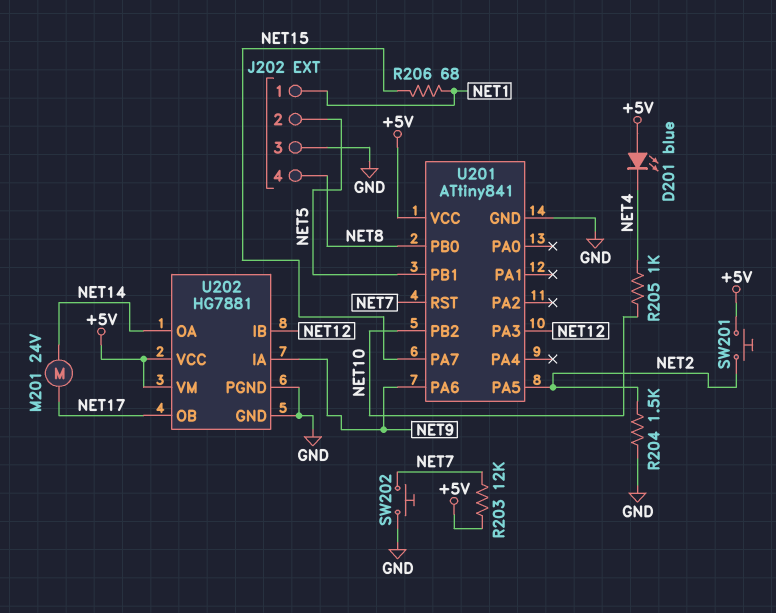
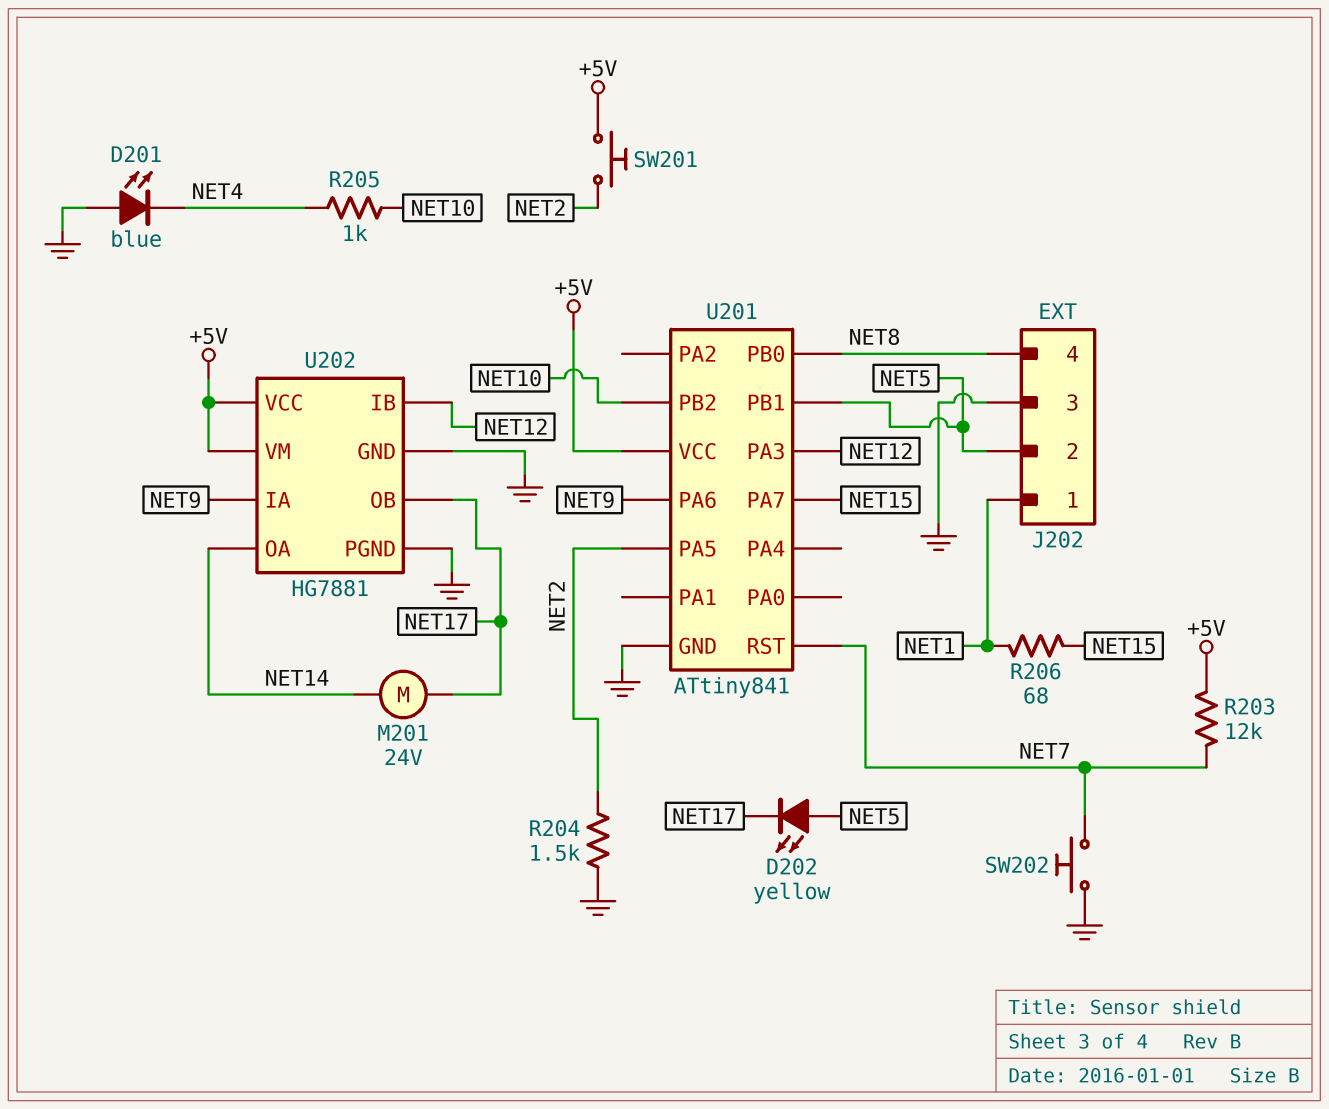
D201: LED blue (A +5V, K NET4) -> LED blue (A GND, K NET4)
D202: none -> LED yellow (A NET5, K NET17)

